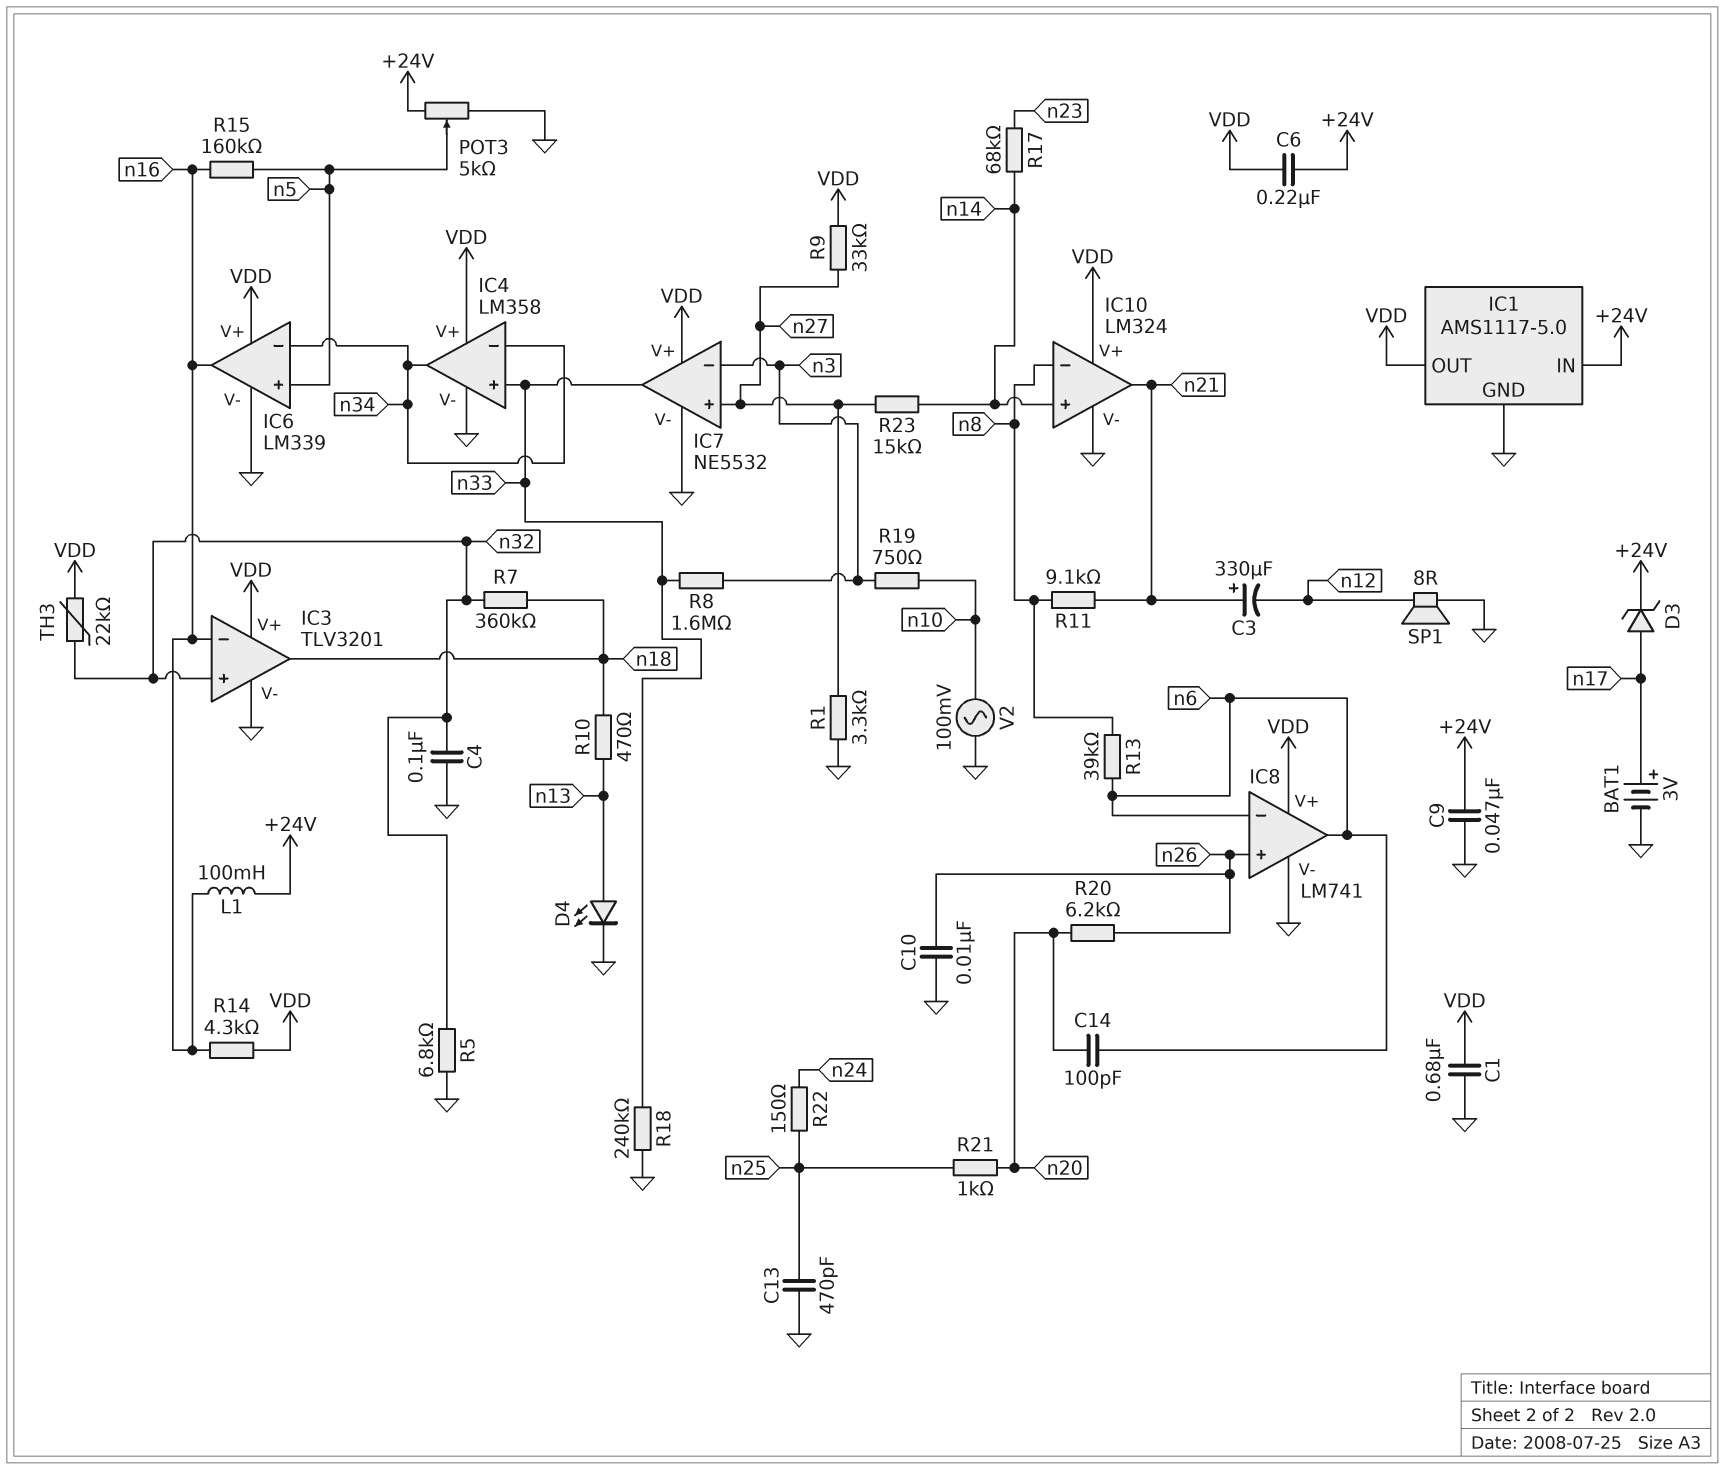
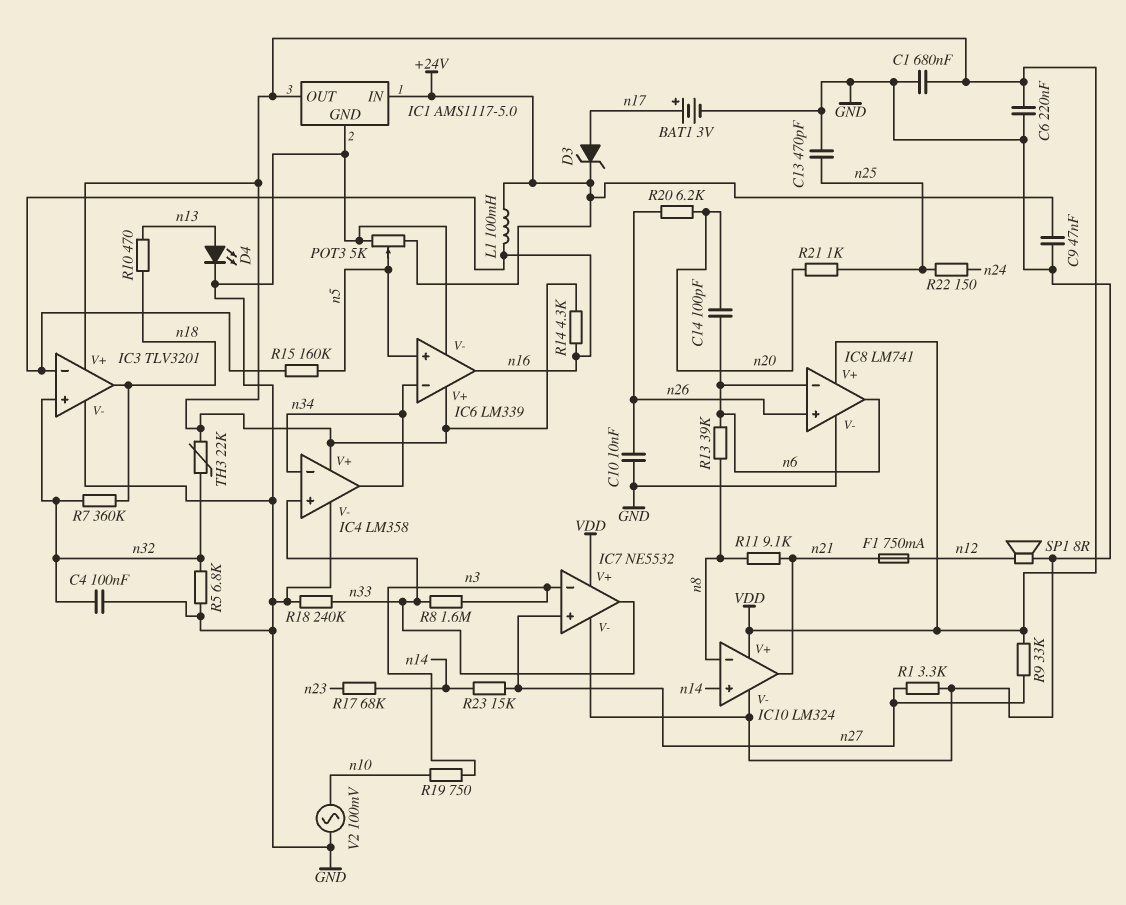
C3: 330uF (plus n21, minus n12) -> none
C6: 220nF (+24V, VDD) -> 220nF (GND, VDD)
F1: none -> 750mA (n12, n21)

